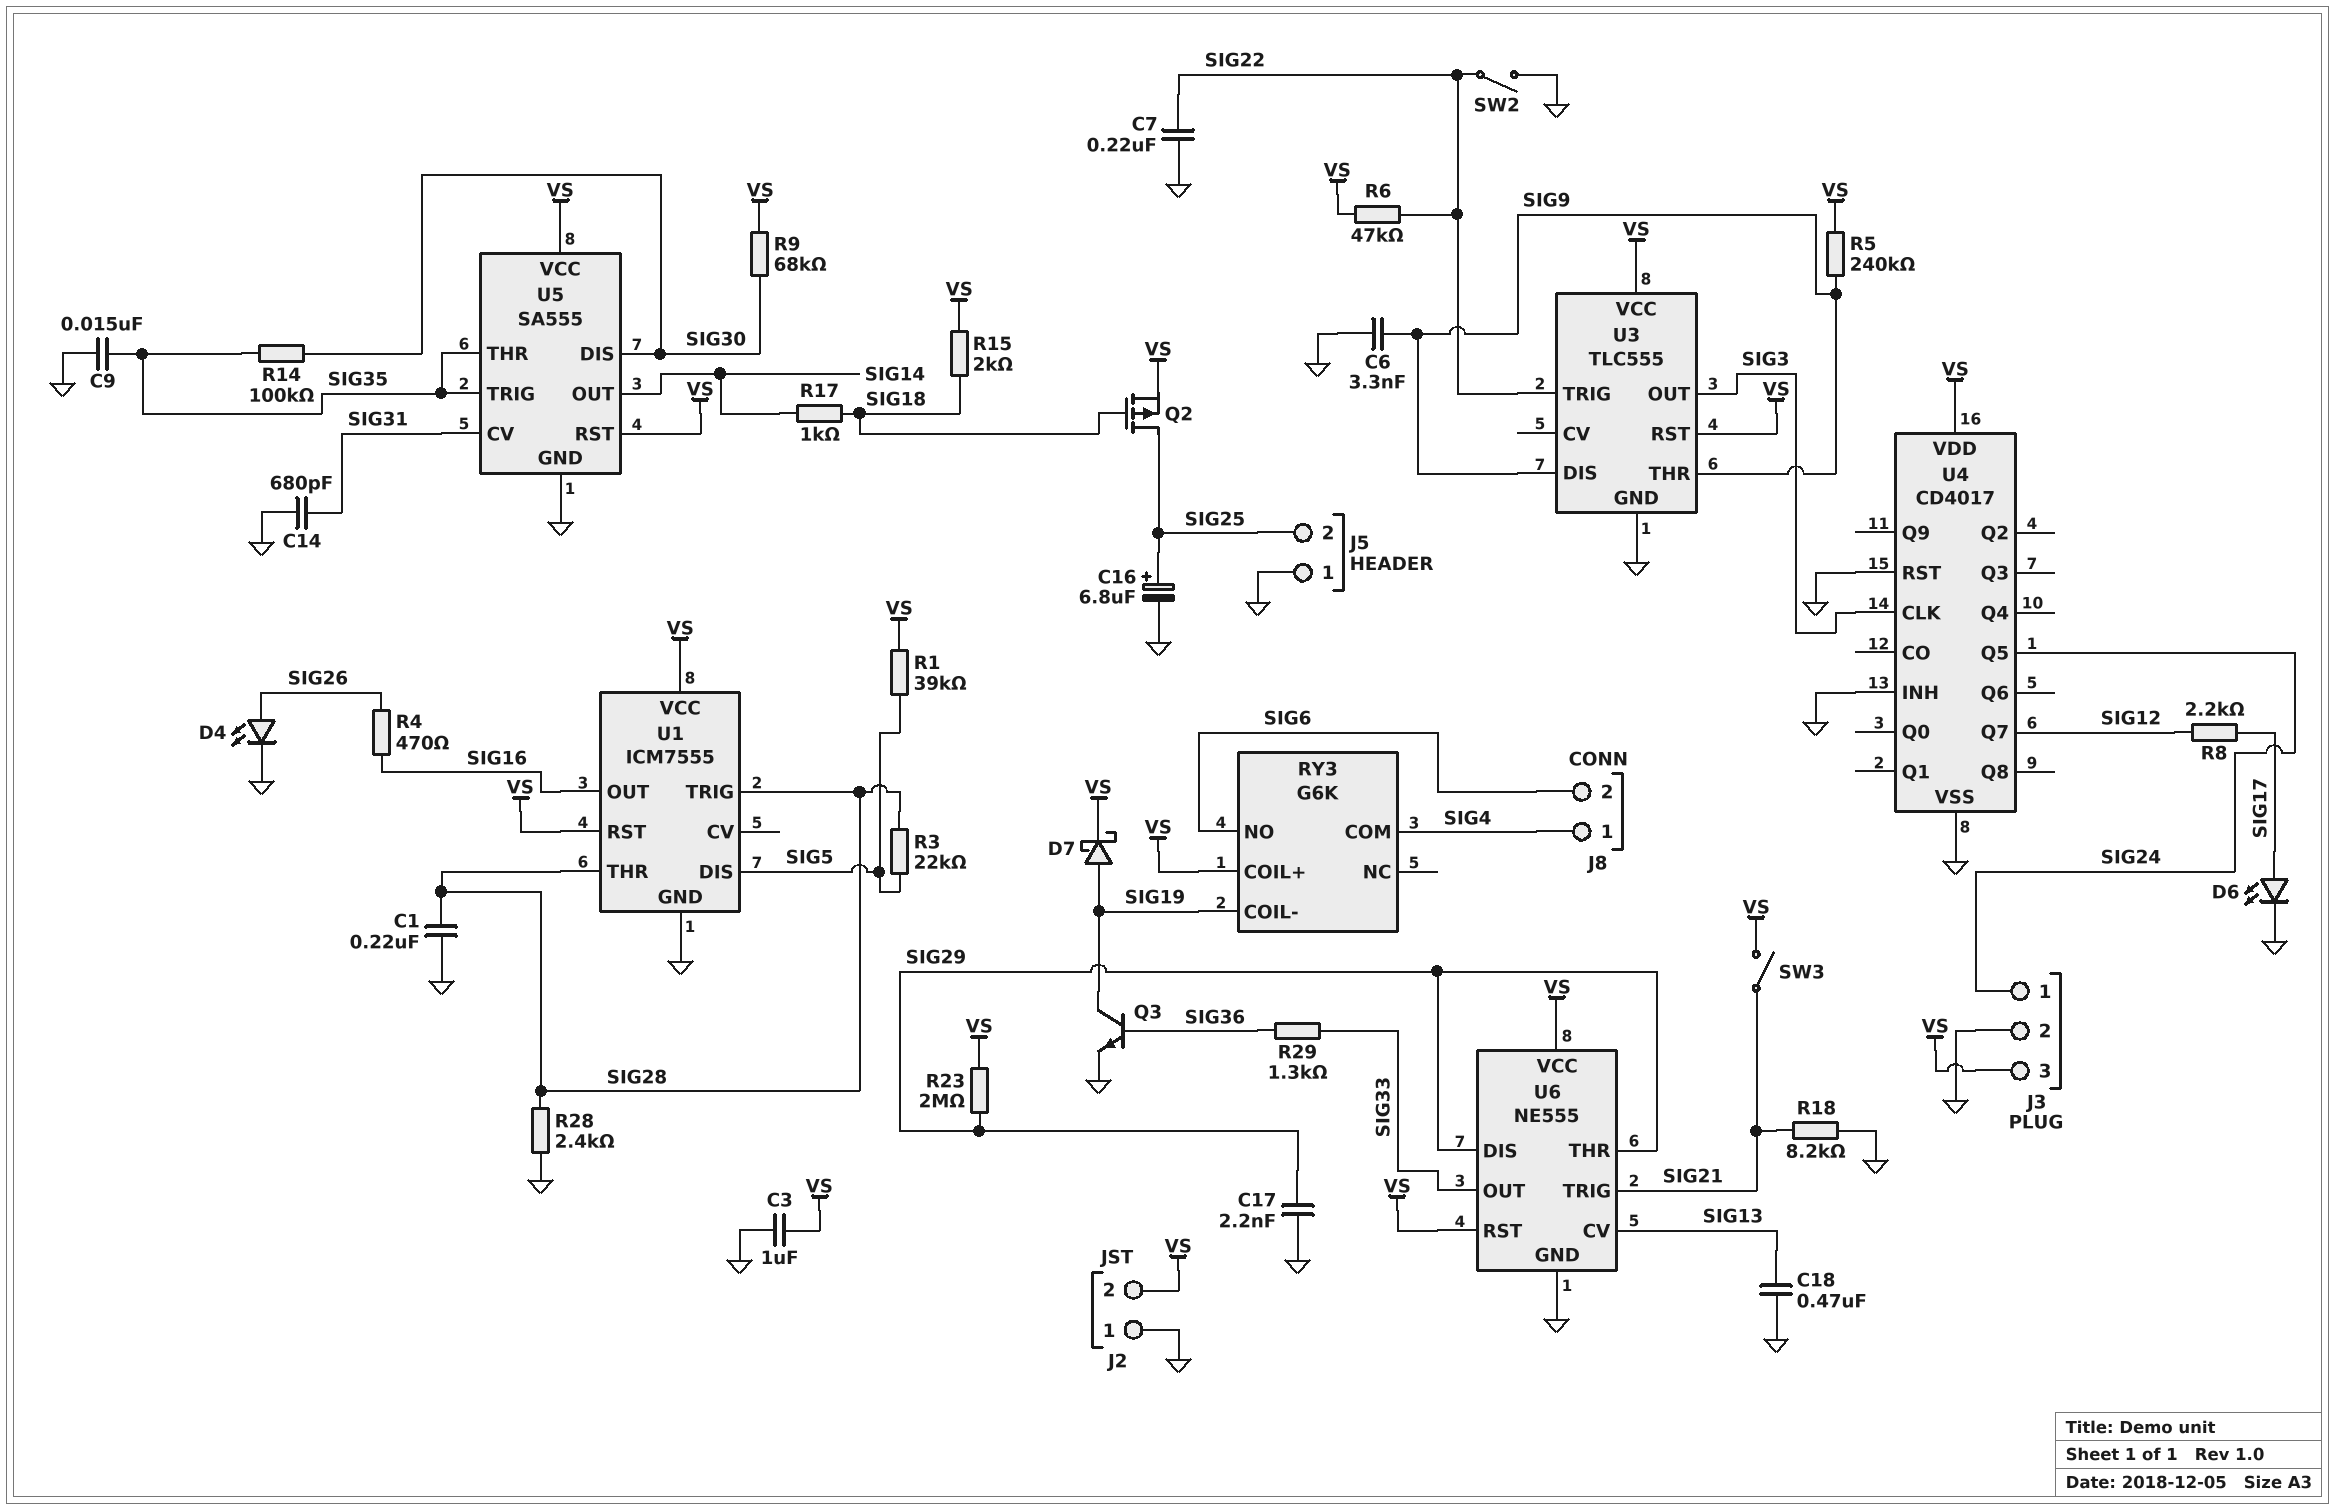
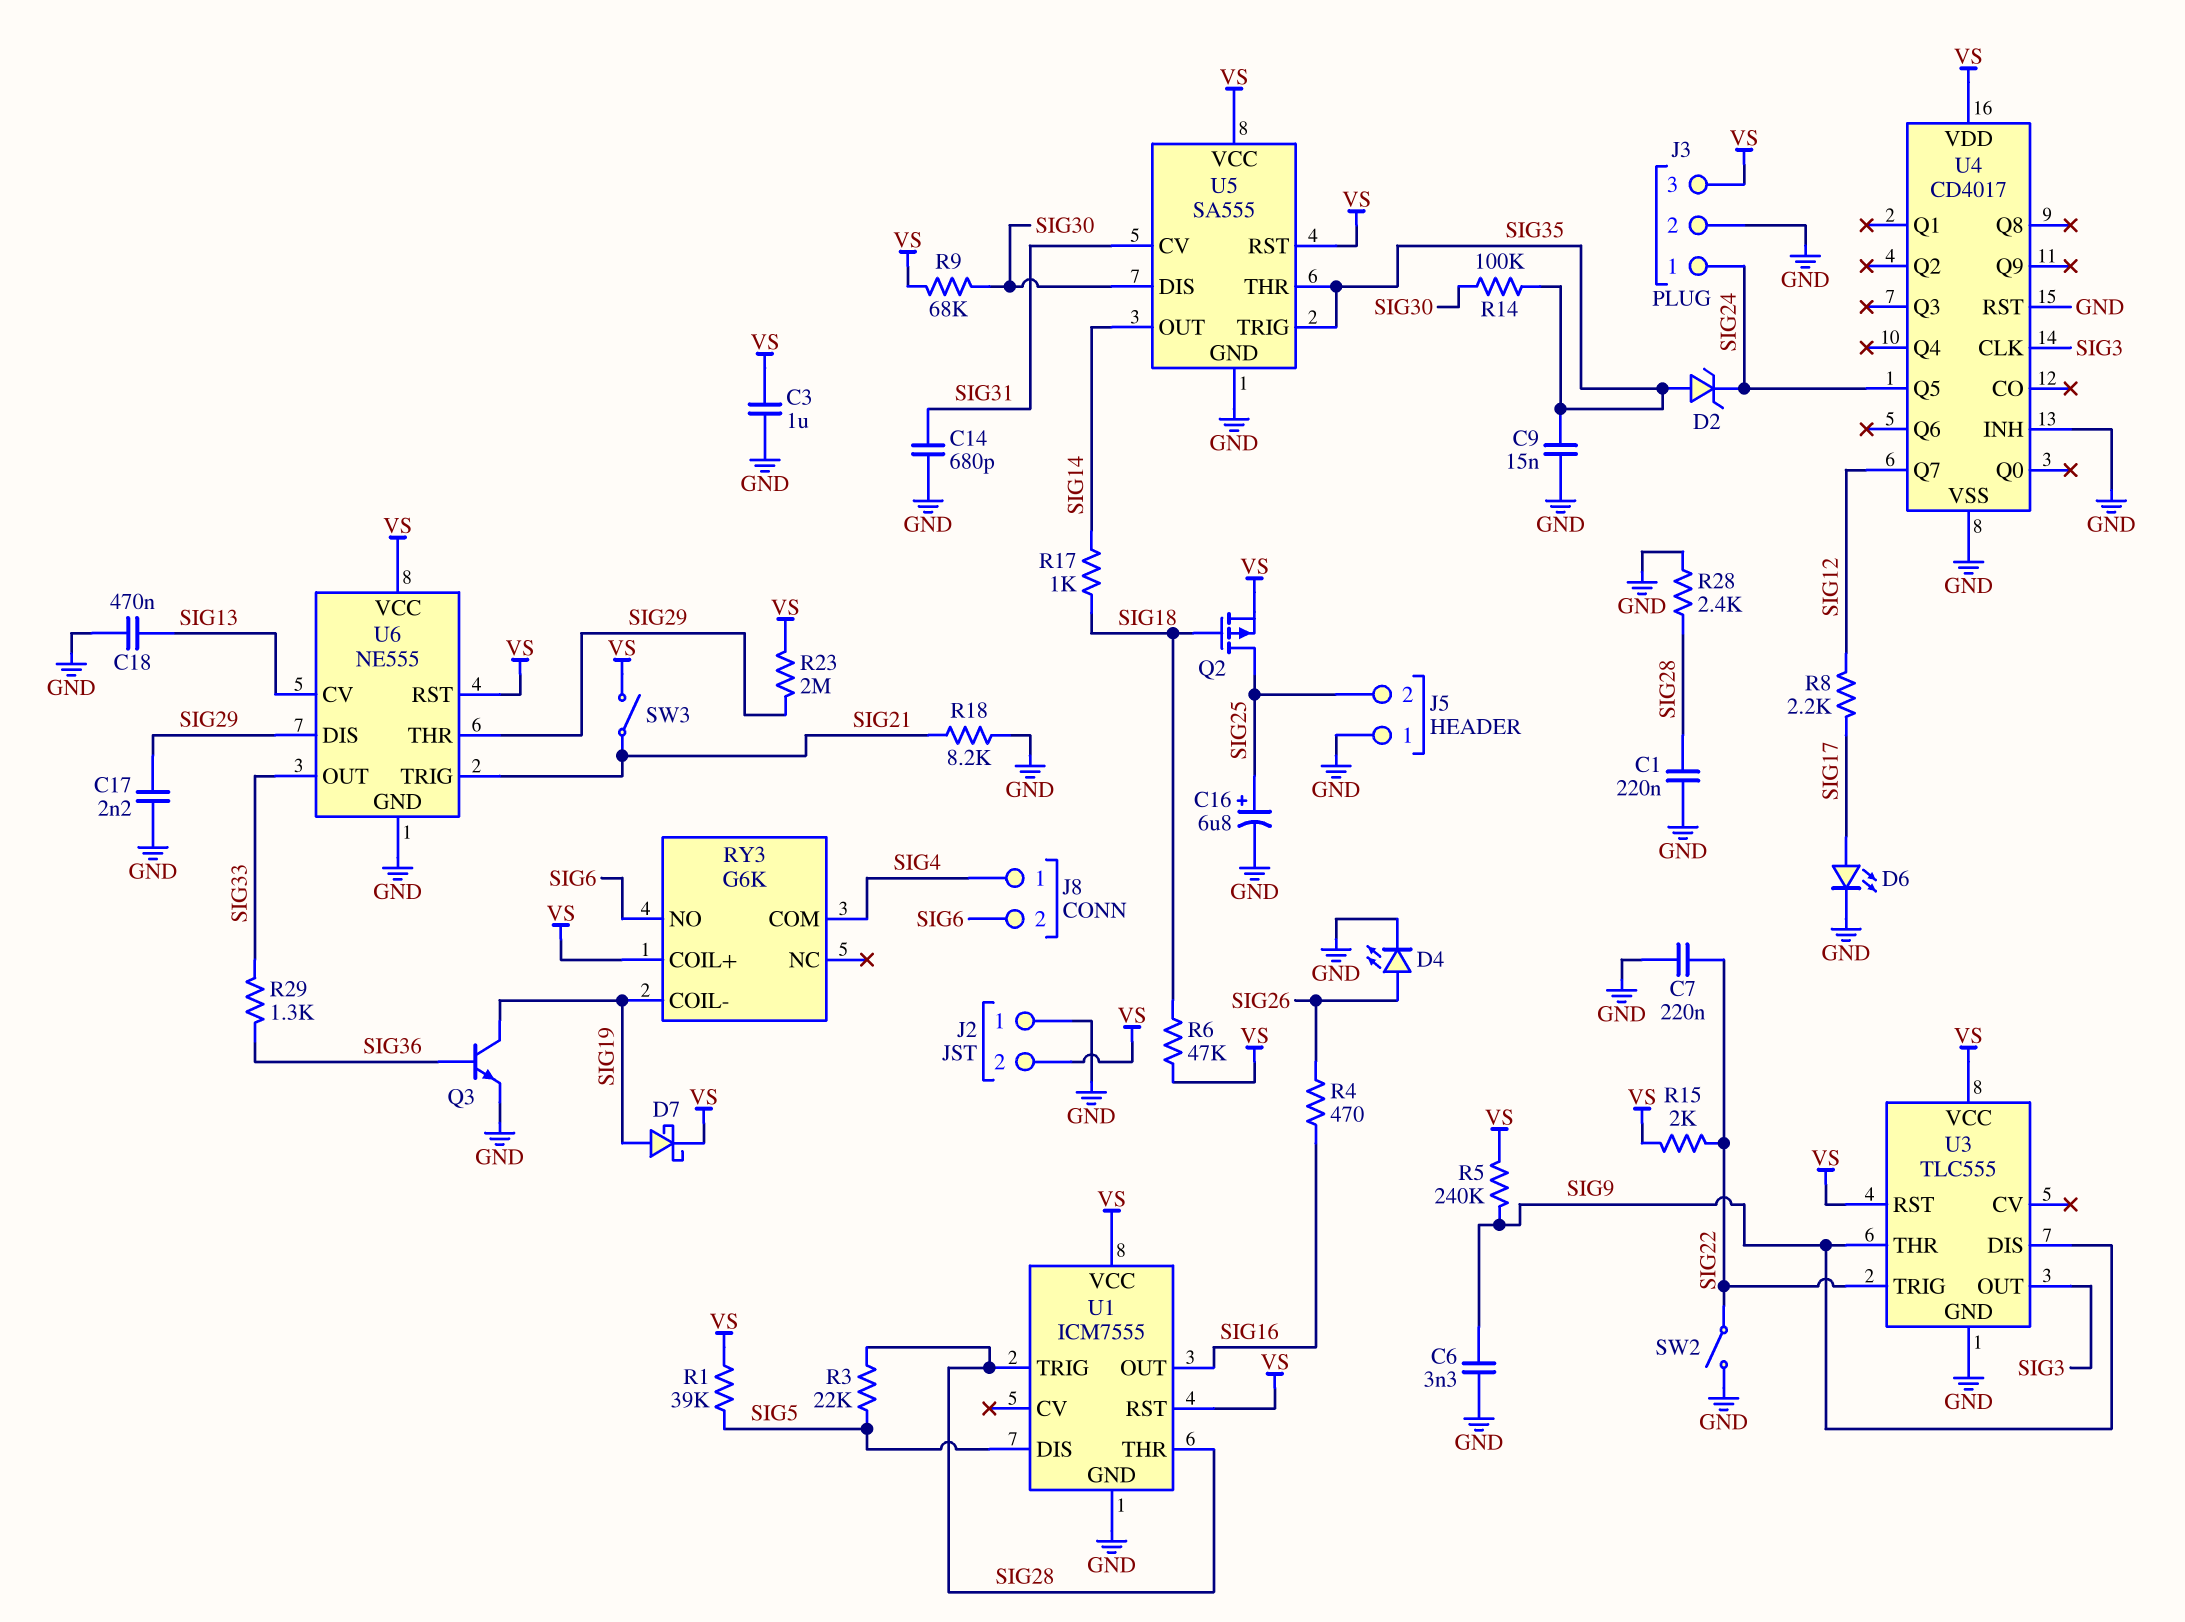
D2: none -> zener (A SIG35, K SIG24)
R6: 47k (SIG22, VS) -> 47k (SIG18, VS)
R15: 2k (SIG18, VS) -> 2k (SIG22, VS)

